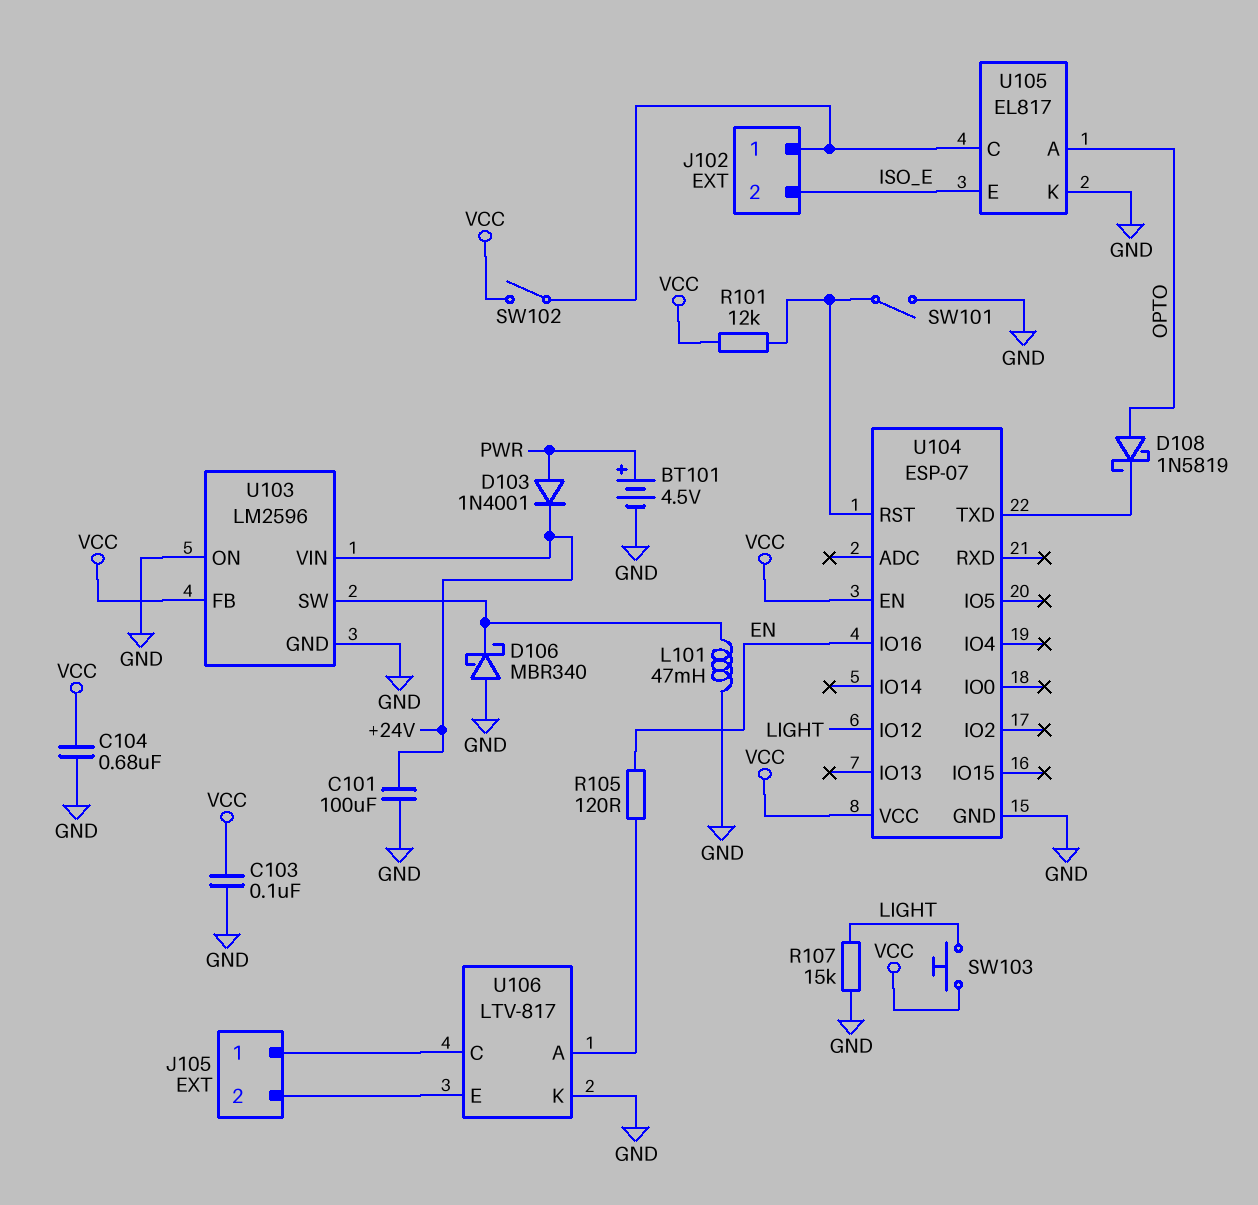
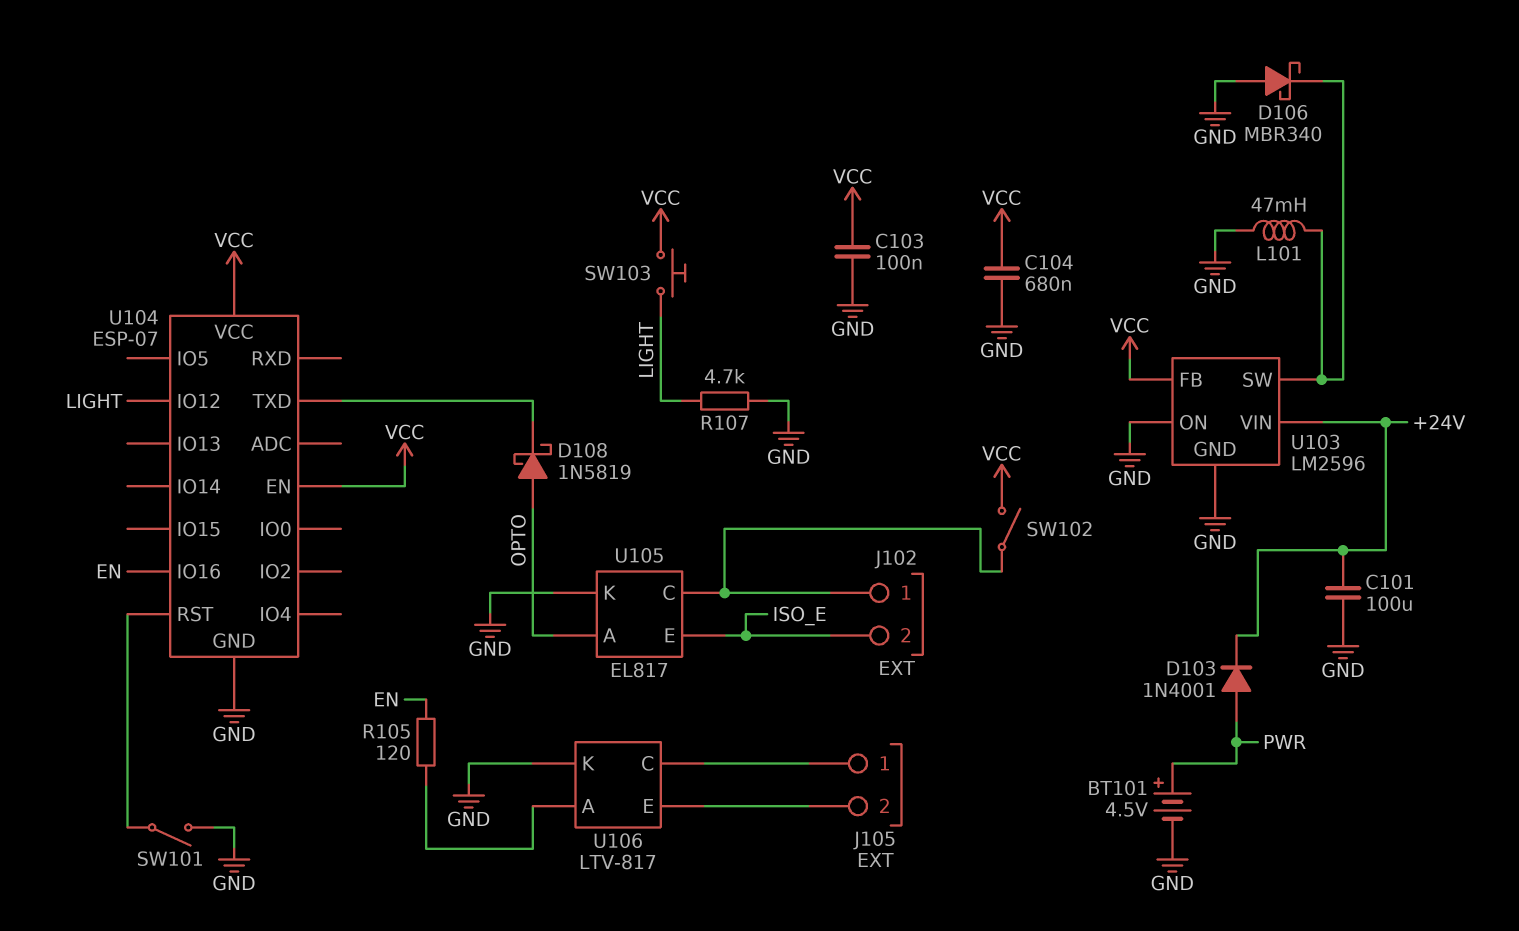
R101: 12k (U104/RST, VCC) -> none
R107: 15k (GND, LIGHT) -> 4.7k (GND, LIGHT)

